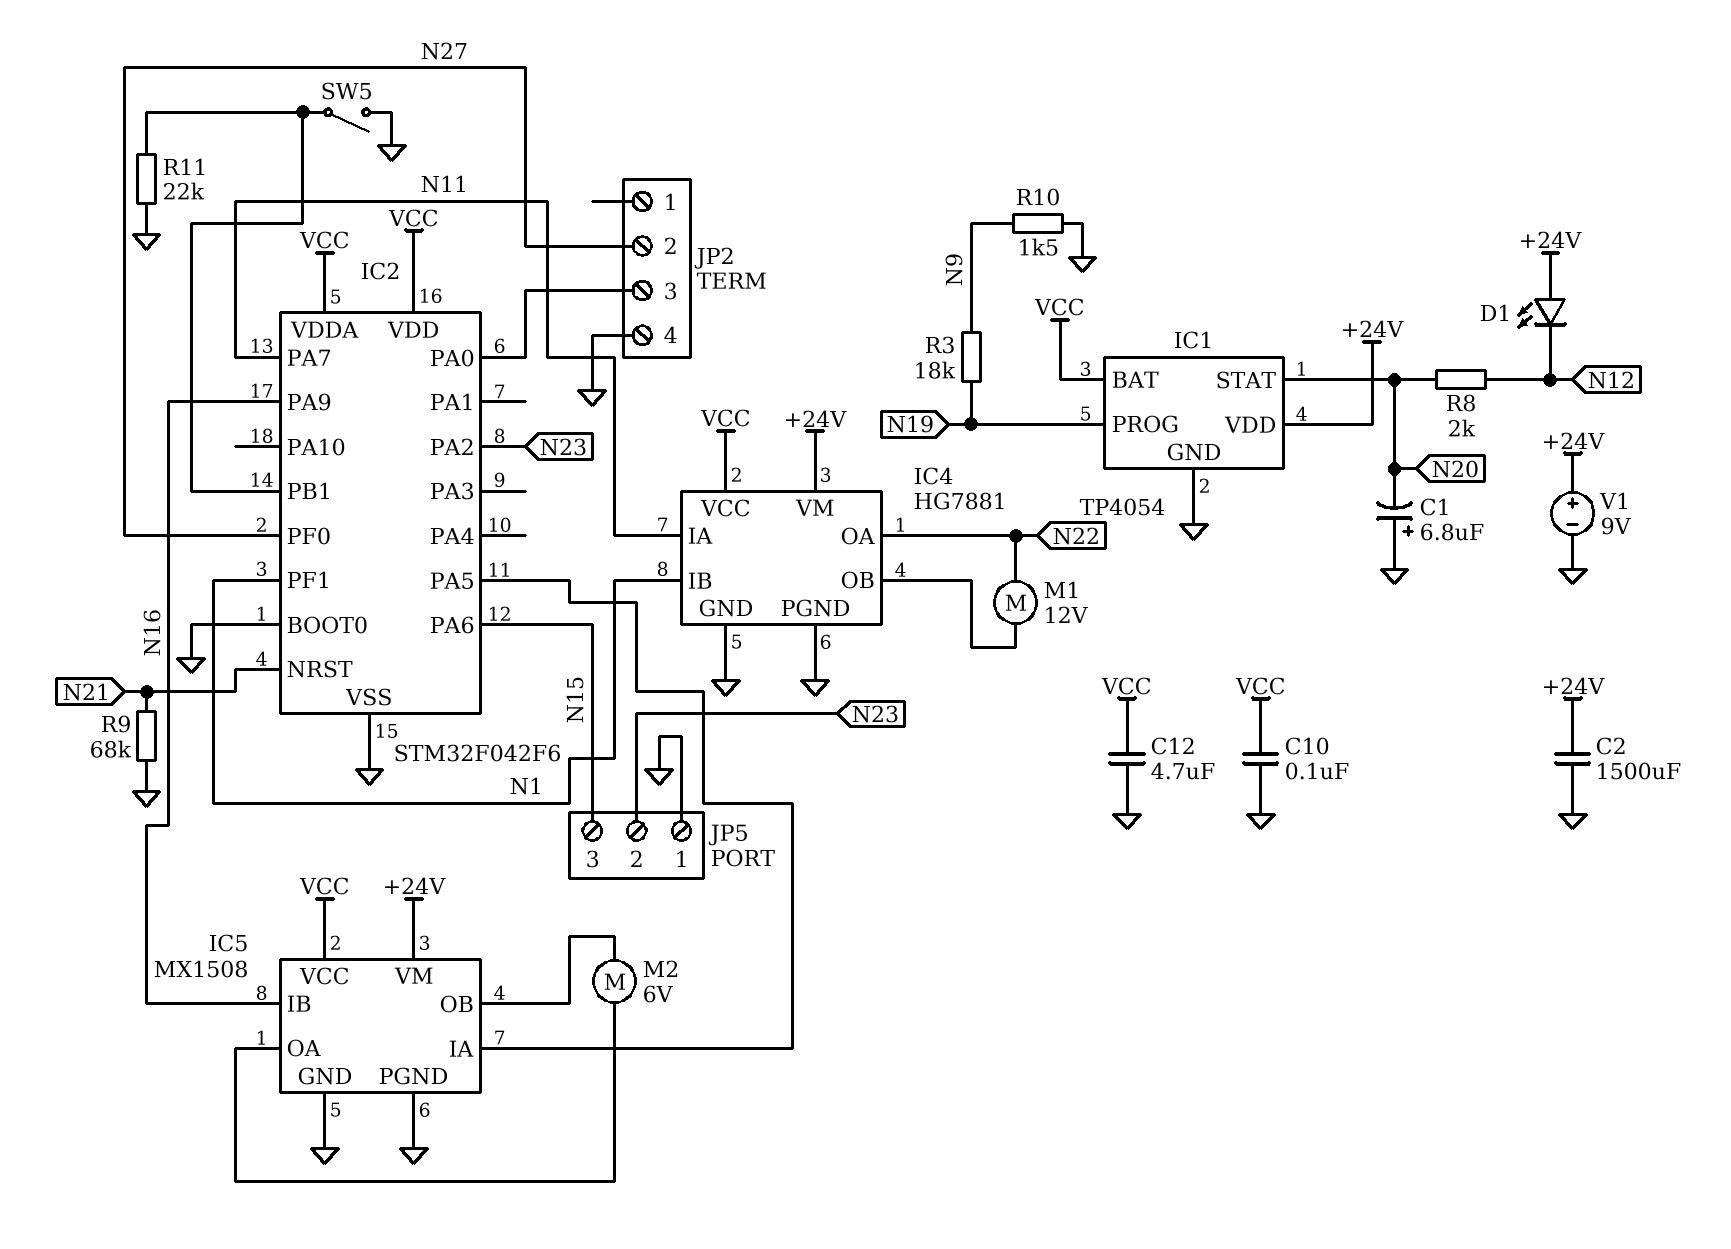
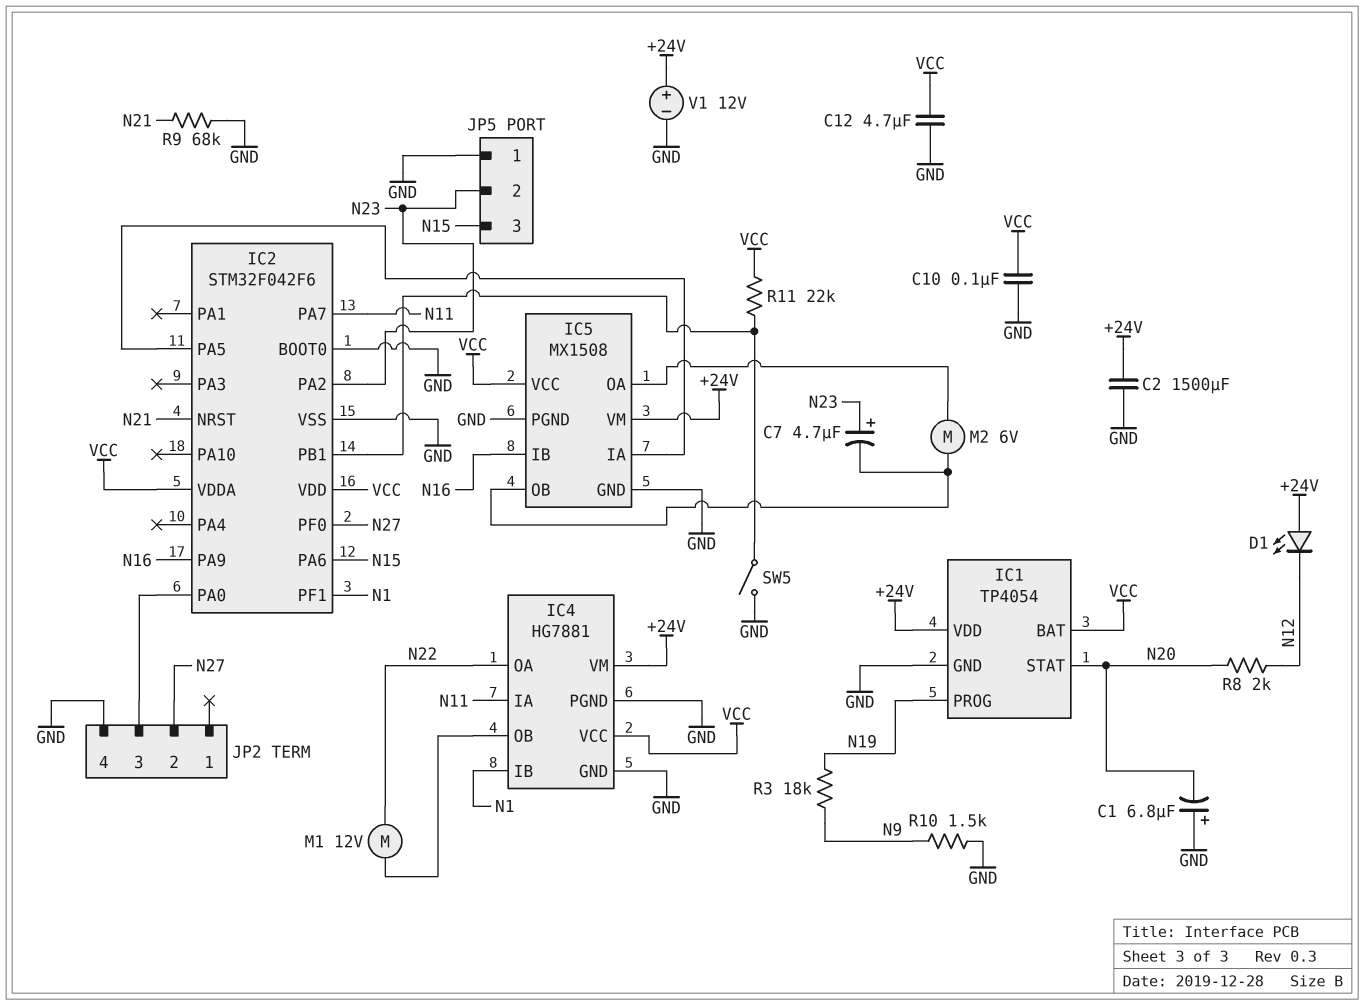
C7: none -> 4.7uF (plus N23, minus IC5/OB)
R11: 22k (GND, IC2/PB1) -> 22k (IC2/PB1, VCC)
V1: 9V (plus +24V, minus GND) -> 12V (plus +24V, minus GND)

